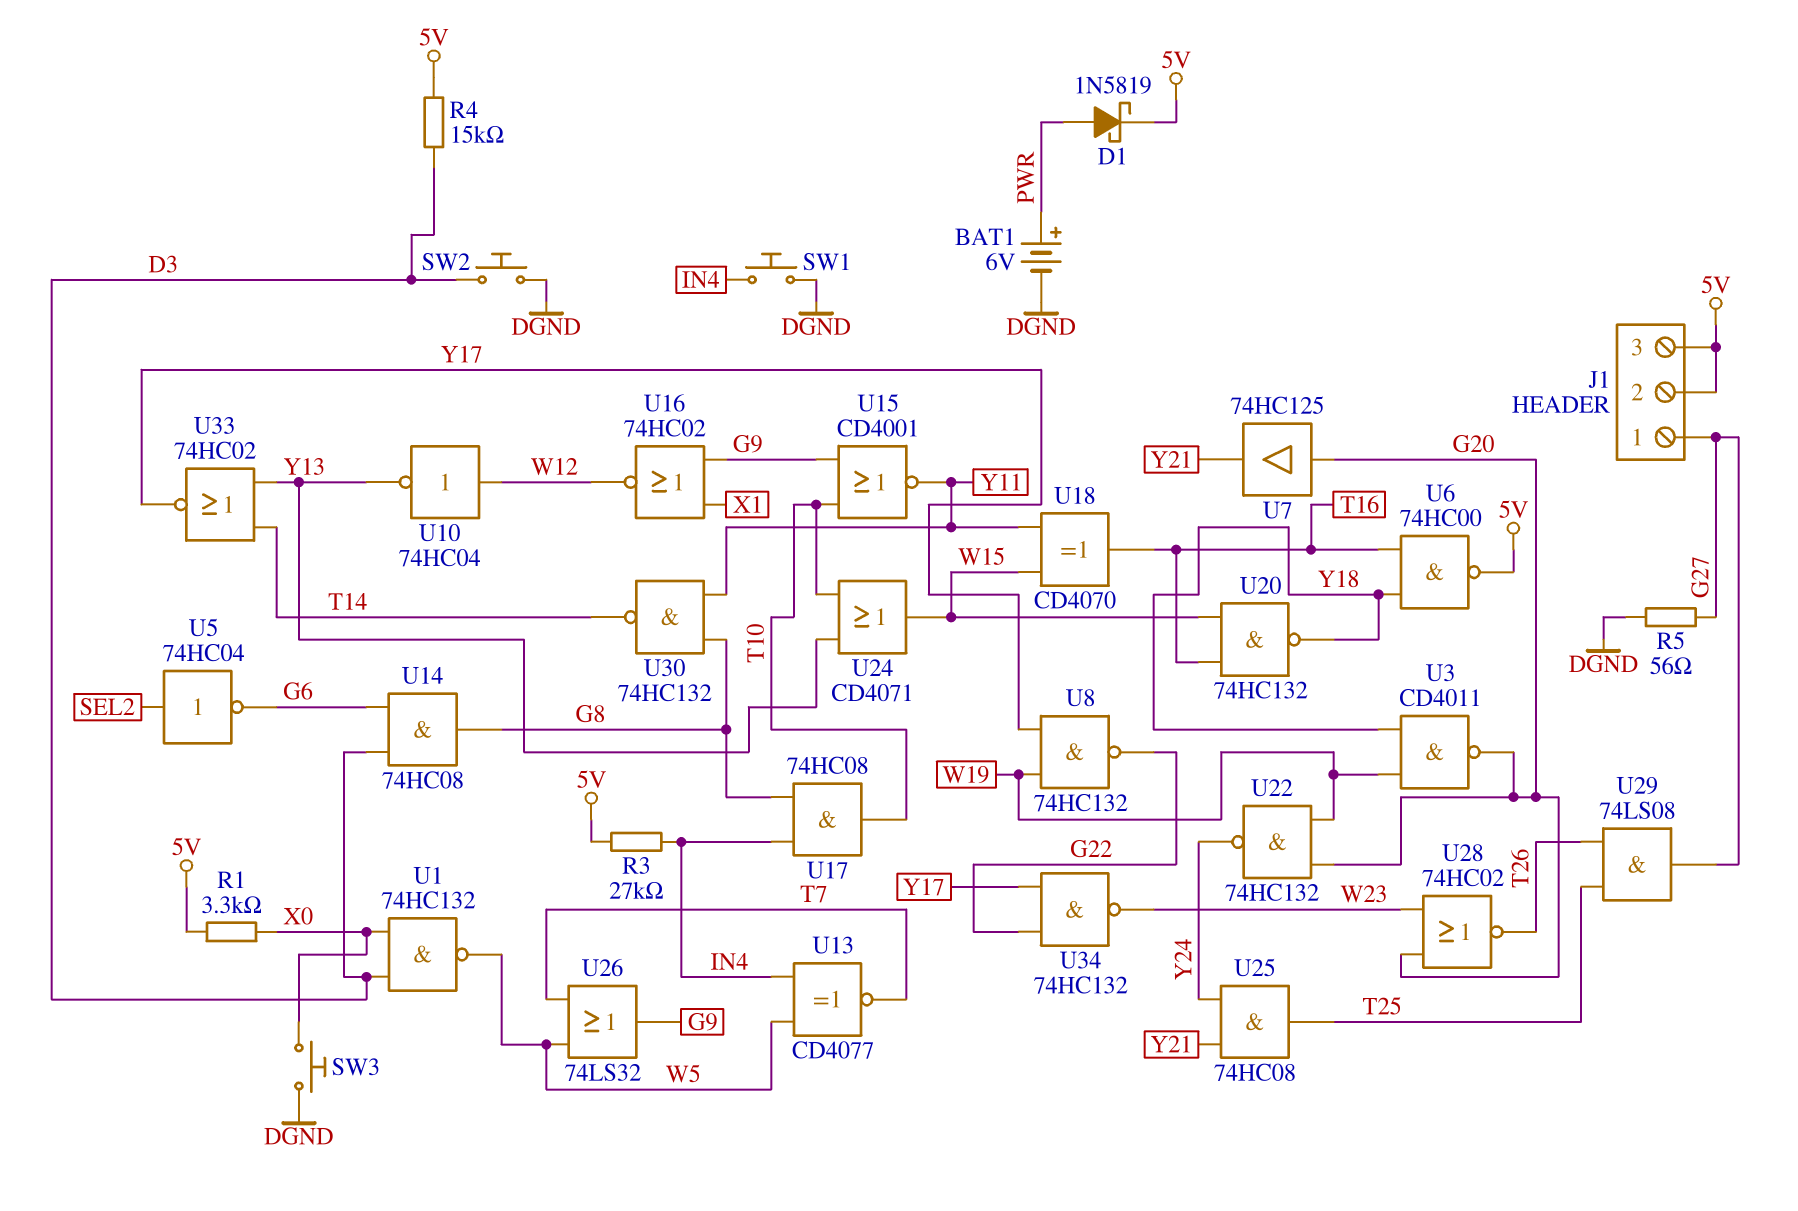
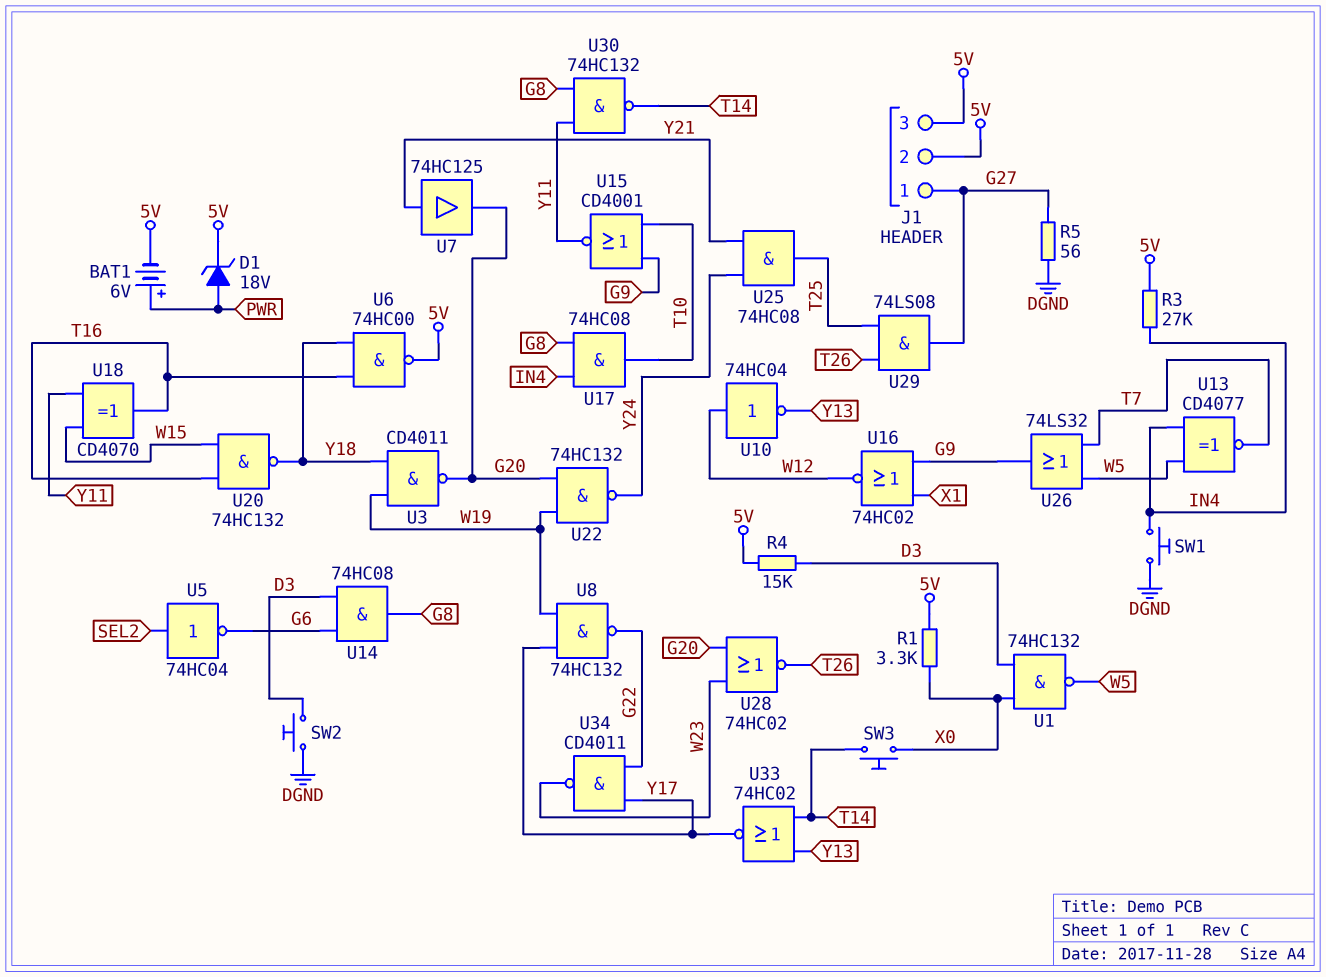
BAT1: 6V (plus PWR, minus DGND) -> 6V (plus PWR, minus 5V)
D1: schottky 1N5819 (A PWR, K 5V) -> zener 18V (A PWR, K 5V)
SW3: button (DGND, X0) -> button (T14, X0)
U7: buffer 74HC125 (in G20, out Y21) -> buffer 74HC125 (in Y21, out G20)
U24: OR CD4071 (in T10, in Y13, out W15) -> none
U34: NAND 74HC132 (in G22, in Y17, out W23) -> NAND CD4011 (in G22, in Y17, out W23)

